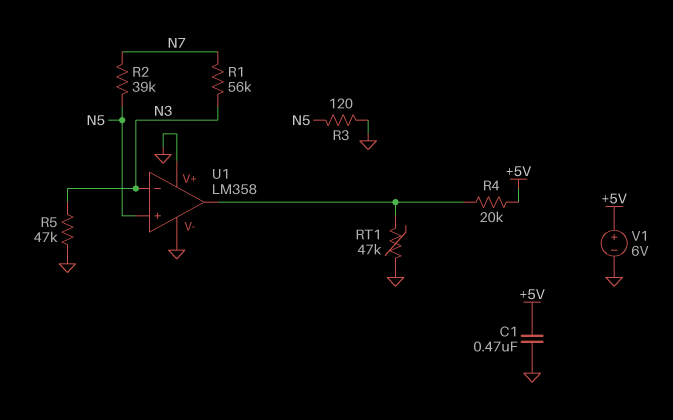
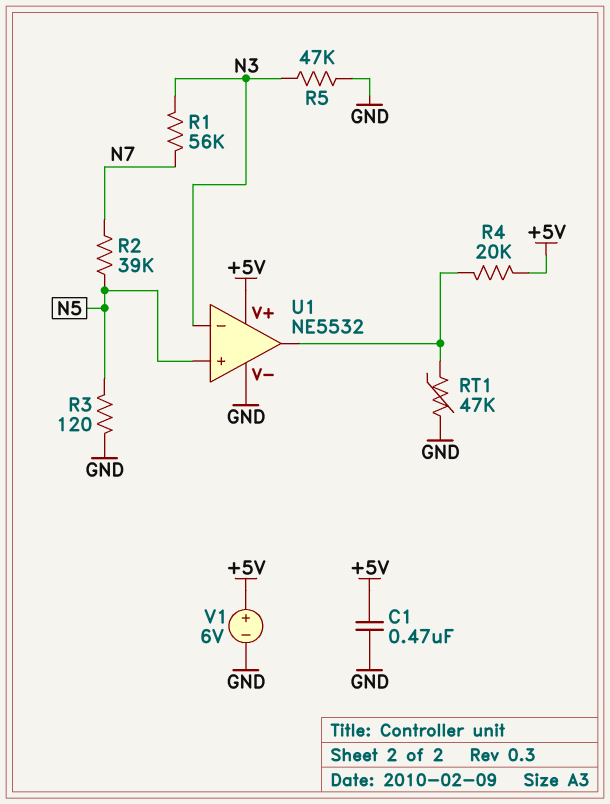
U1: LM358 -> NE5532
U1 pin V+: GND -> +5V

